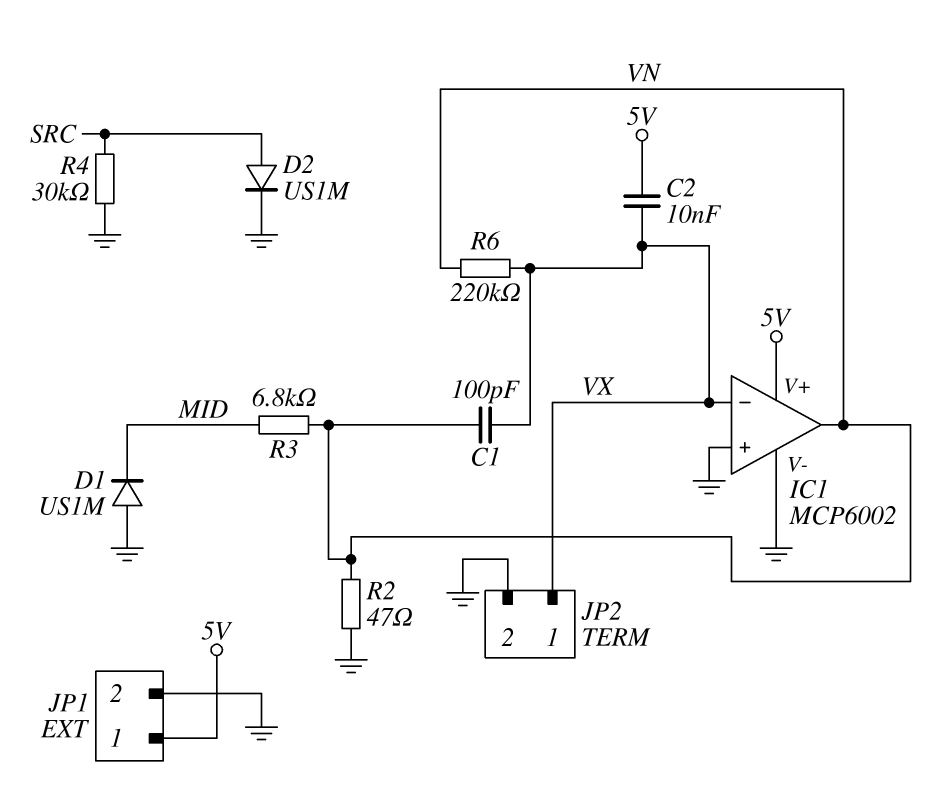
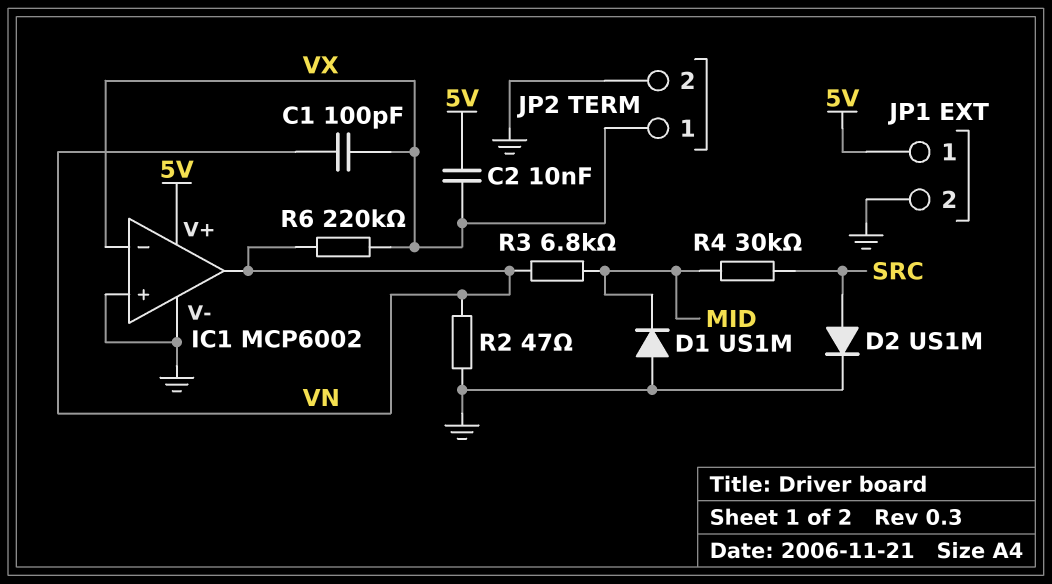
R4: 30k (GND, SRC) -> 30k (MID, SRC)

